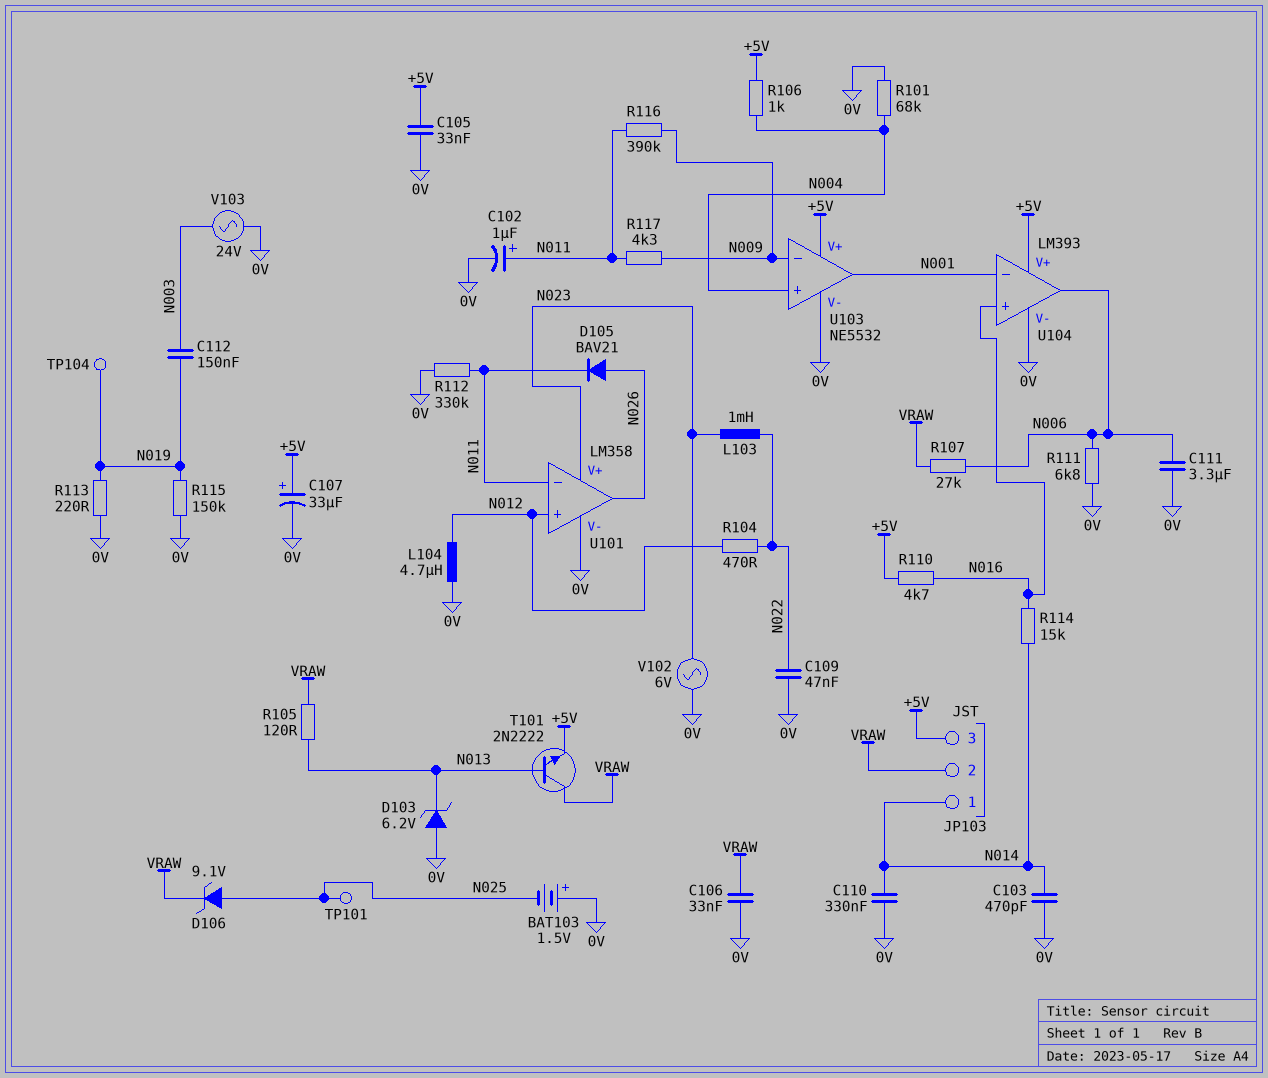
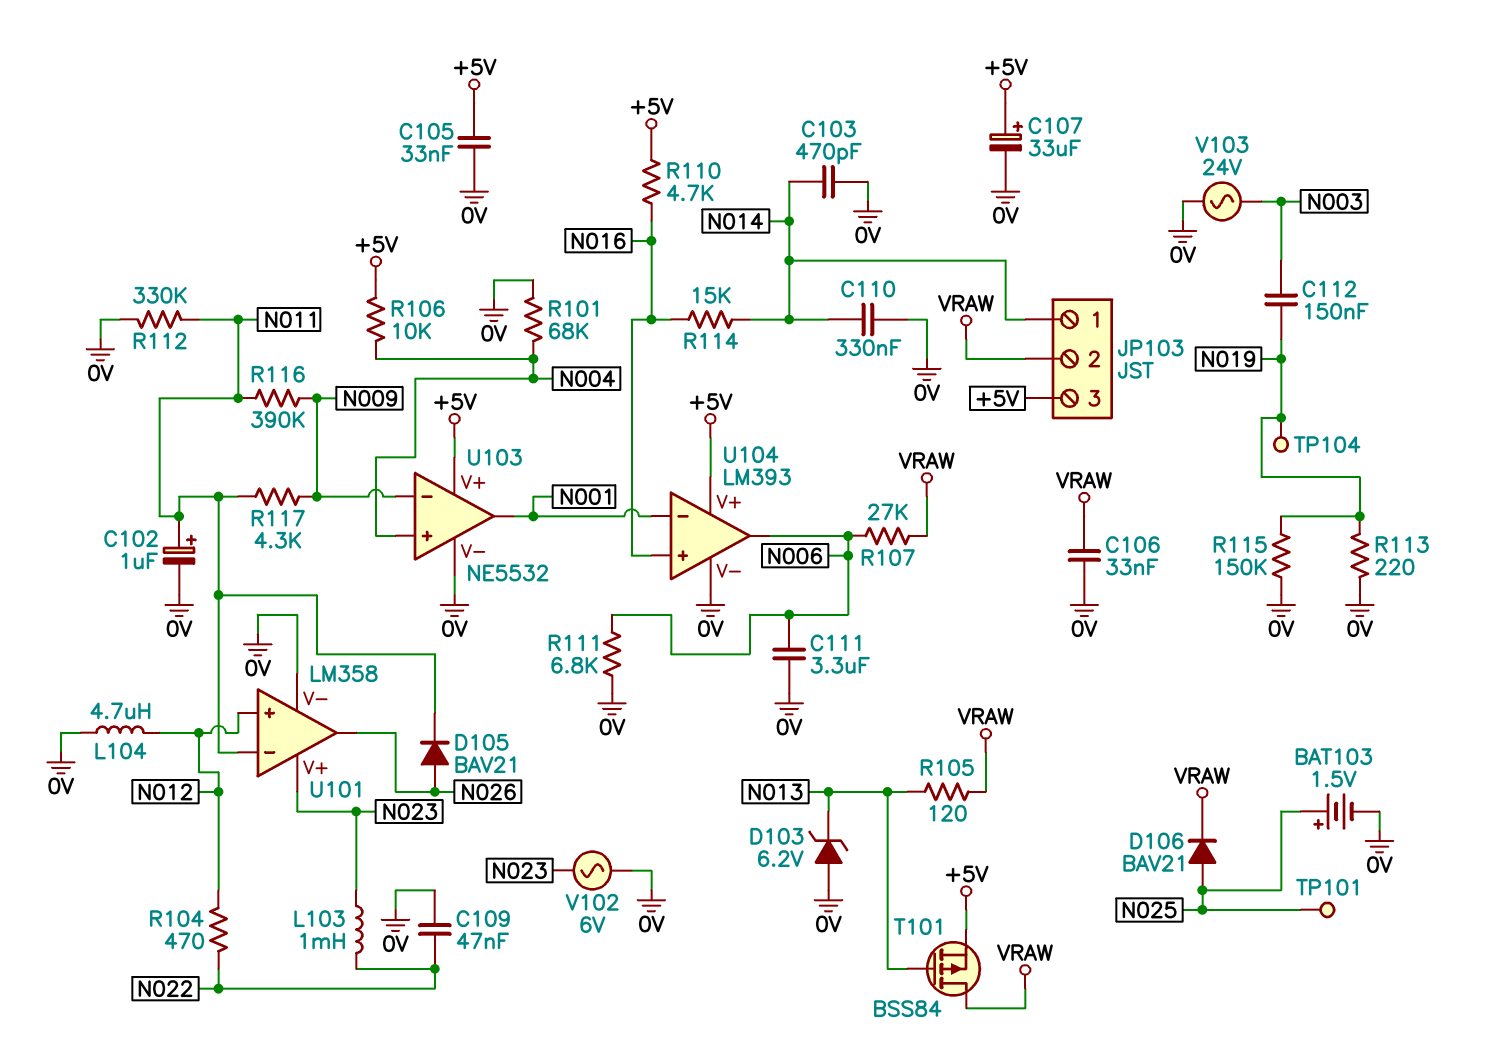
BAT103: 1.5V (plus 0V, minus N025) -> 1.5V (plus N025, minus 0V)
D106: zener 9.1V (A N025, K VRAW) -> diode BAV21 (A N025, K VRAW)
R106: 1k (+5V, N004) -> 10k (+5V, N004)
T101: NPN 2N2222 (B N013, C VRAW, E +5V) -> PMOS BSS84 (G N013, D VRAW, S +5V)

